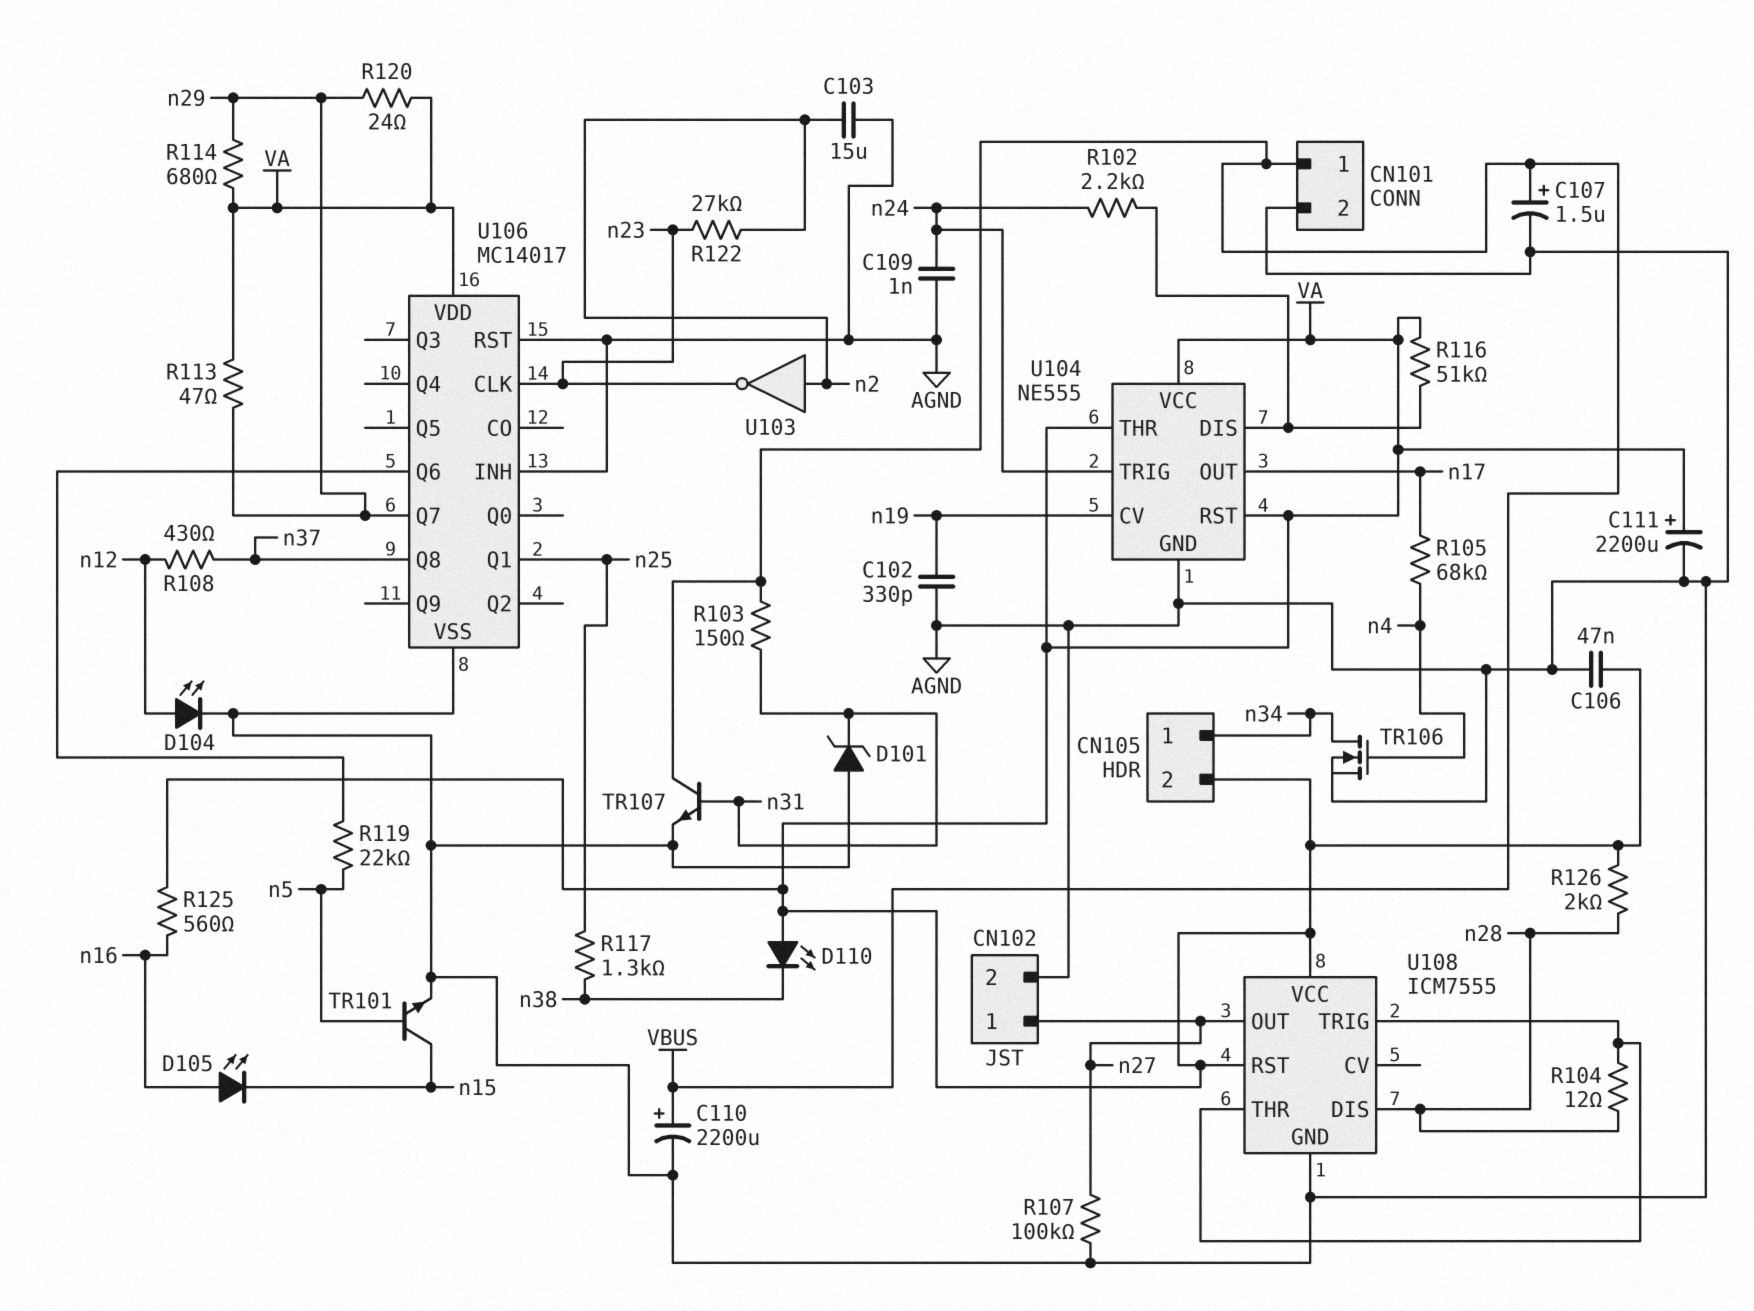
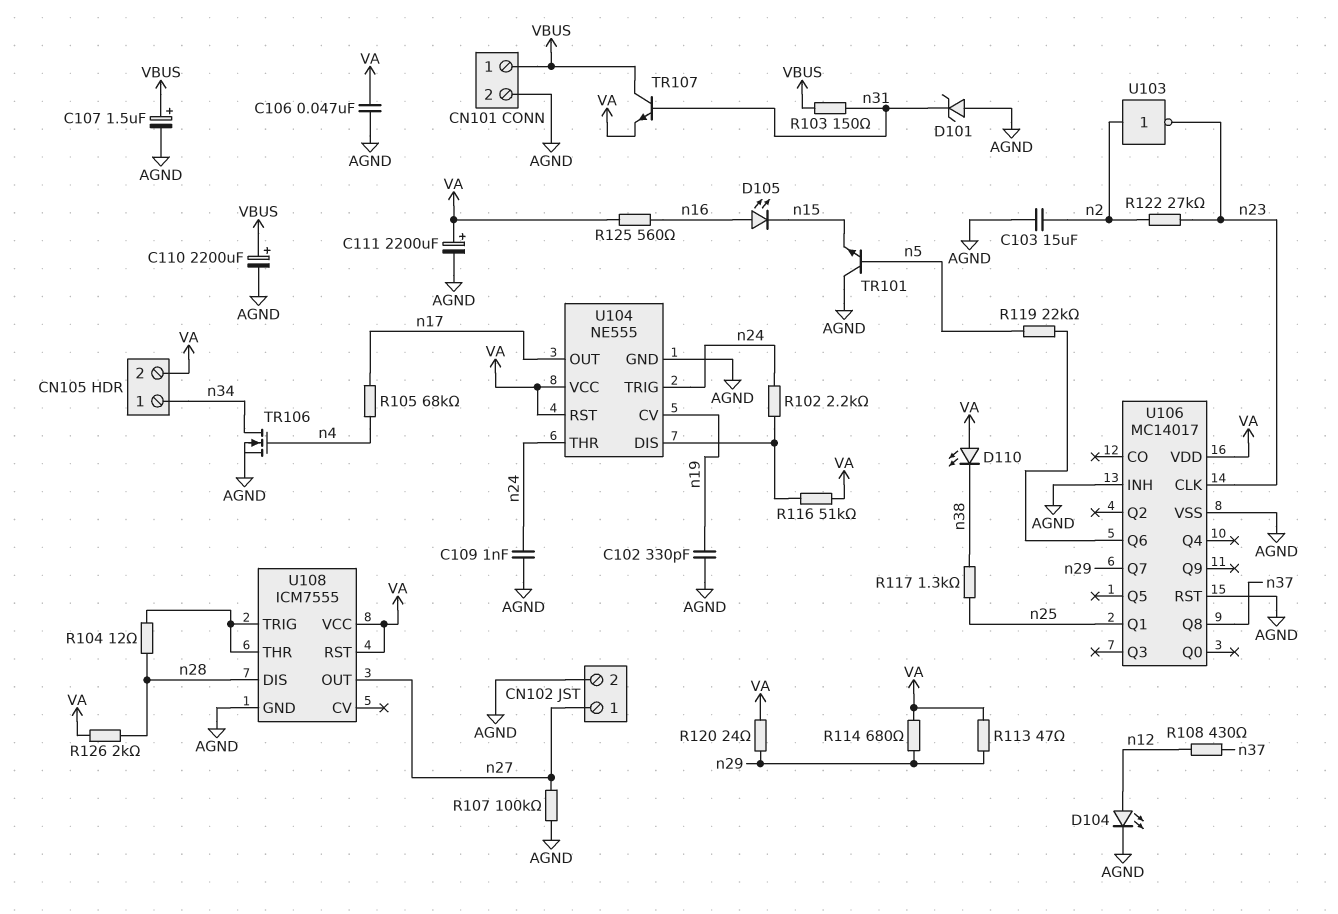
TR101: NPN (B n5, C n15, E AGND) -> NPN (B n5, C AGND, E n15)
TR107: NPN (B n31, C VBUS, E AGND) -> NPN (B n31, C VBUS, E VA)
U104 pin THR: VA -> n24

